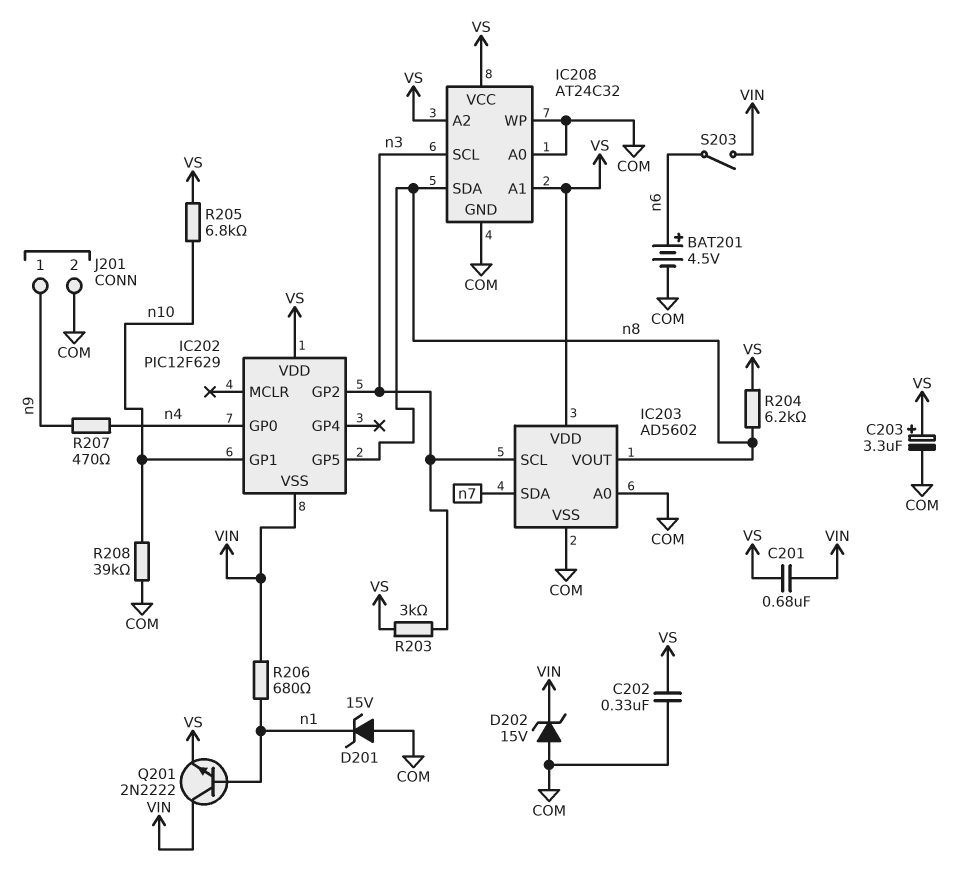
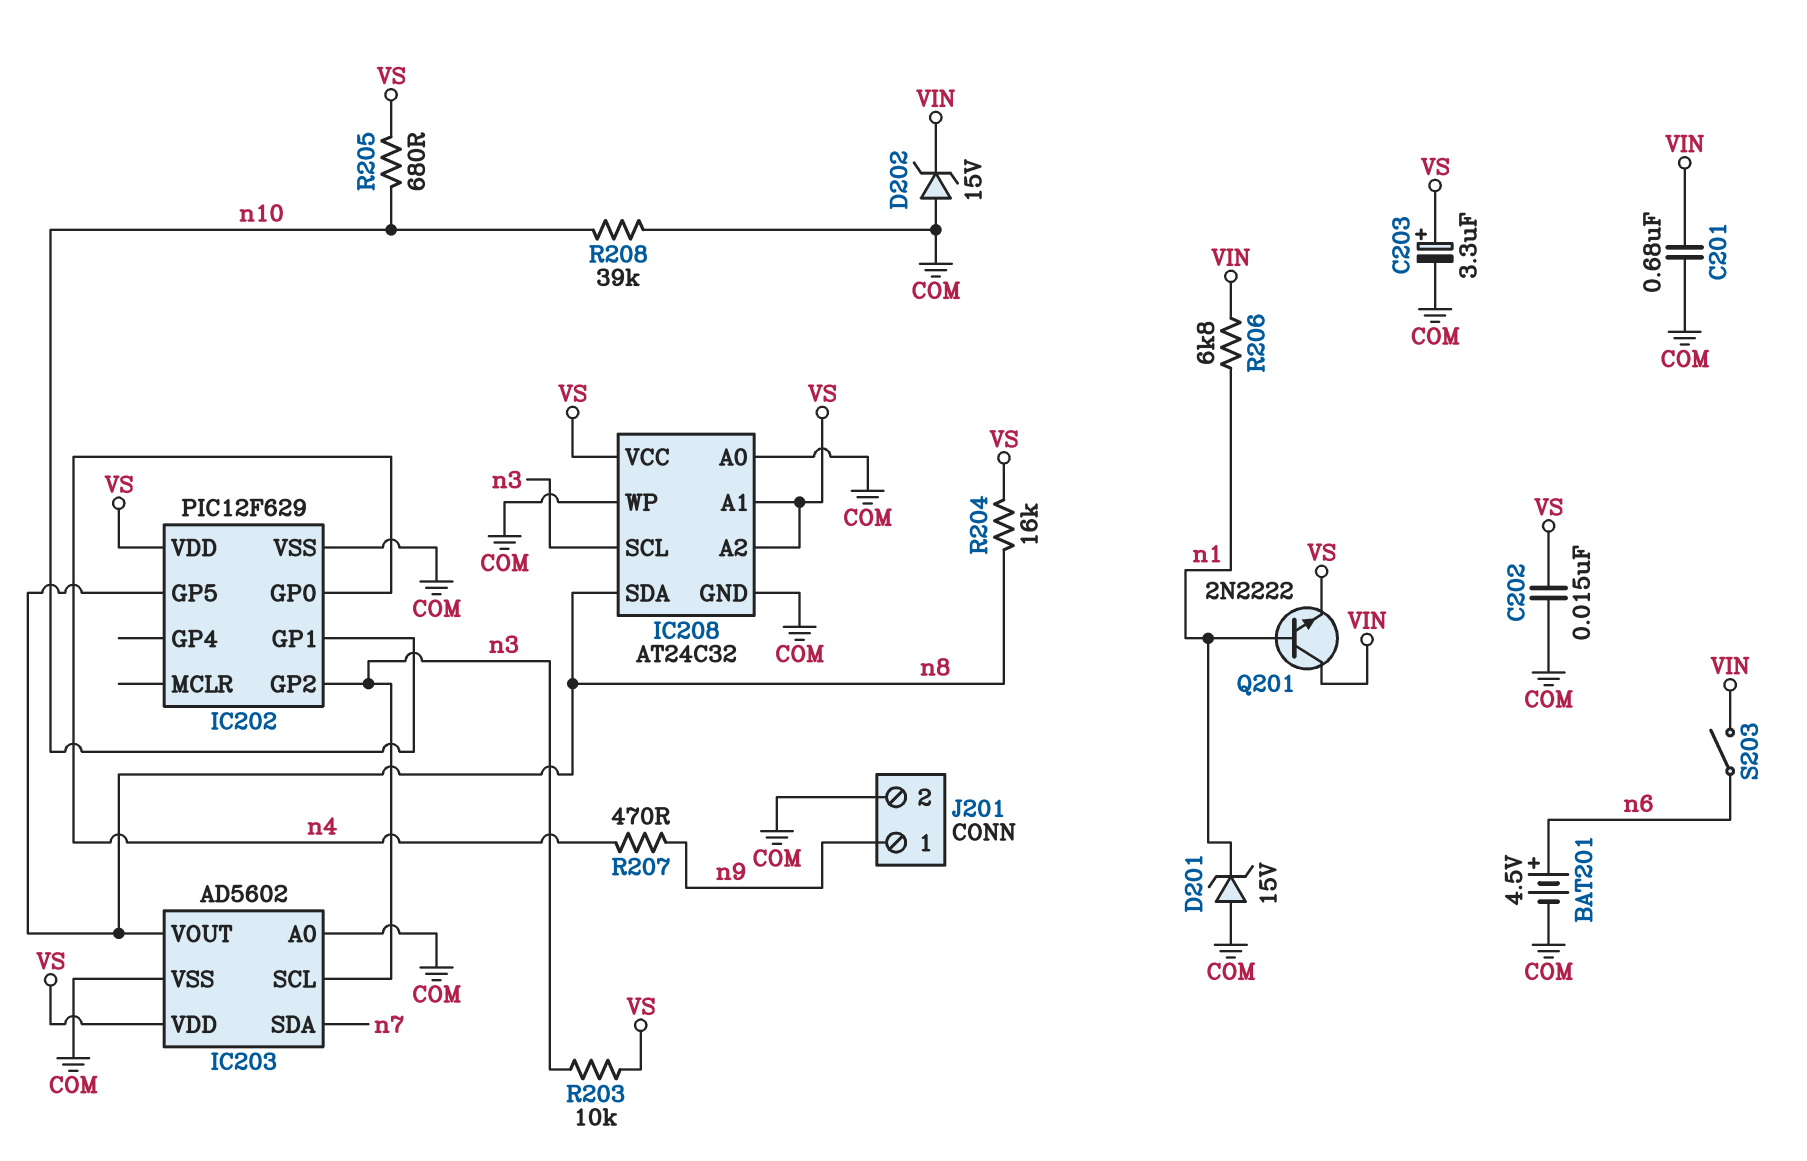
C201: 680nF (VIN, VS) -> 680nF (COM, VIN)
C202: 330nF (COM, VS) -> 15nF (COM, VS)
IC202 pin VSS: VIN -> COM
R203: 3k (VS, n3) -> 10k (VS, n3)
R204: 6.2k (VS, n8) -> 16k (VS, n8)
R205: 6.8k (VS, n10) -> 680 (VS, n10)
R206: 680 (VIN, n1) -> 6.8k (VIN, n1)

